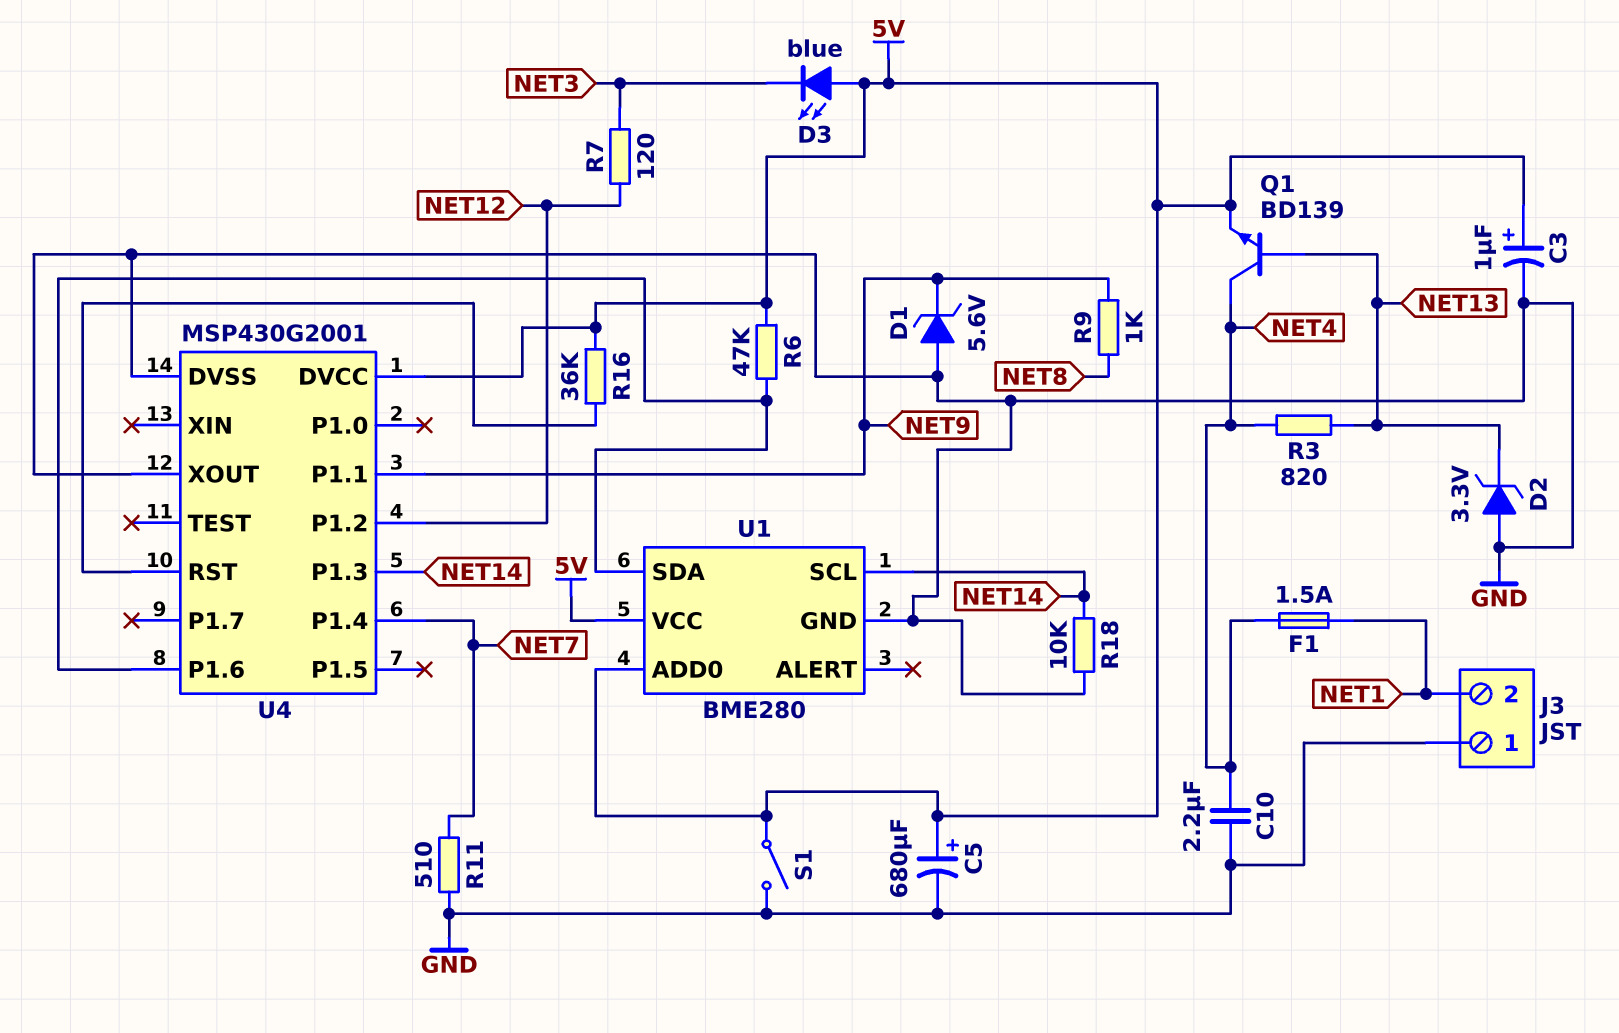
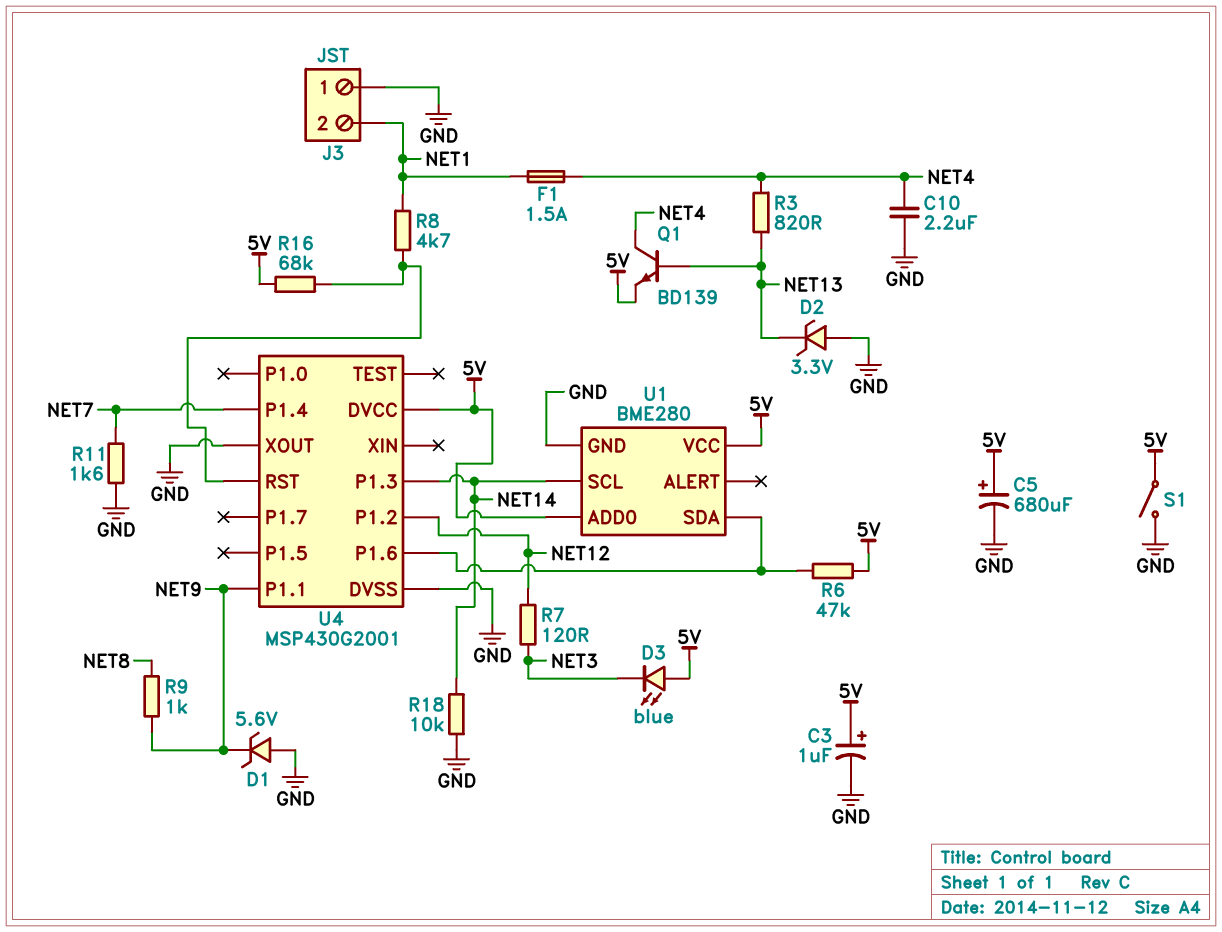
R8: none -> 4.7k (NET1, U4/RST)
R11: 510 (GND, NET7) -> 1.6k (GND, NET7)
R16: 36k (5V, U4/RST) -> 68k (5V, U4/RST)

